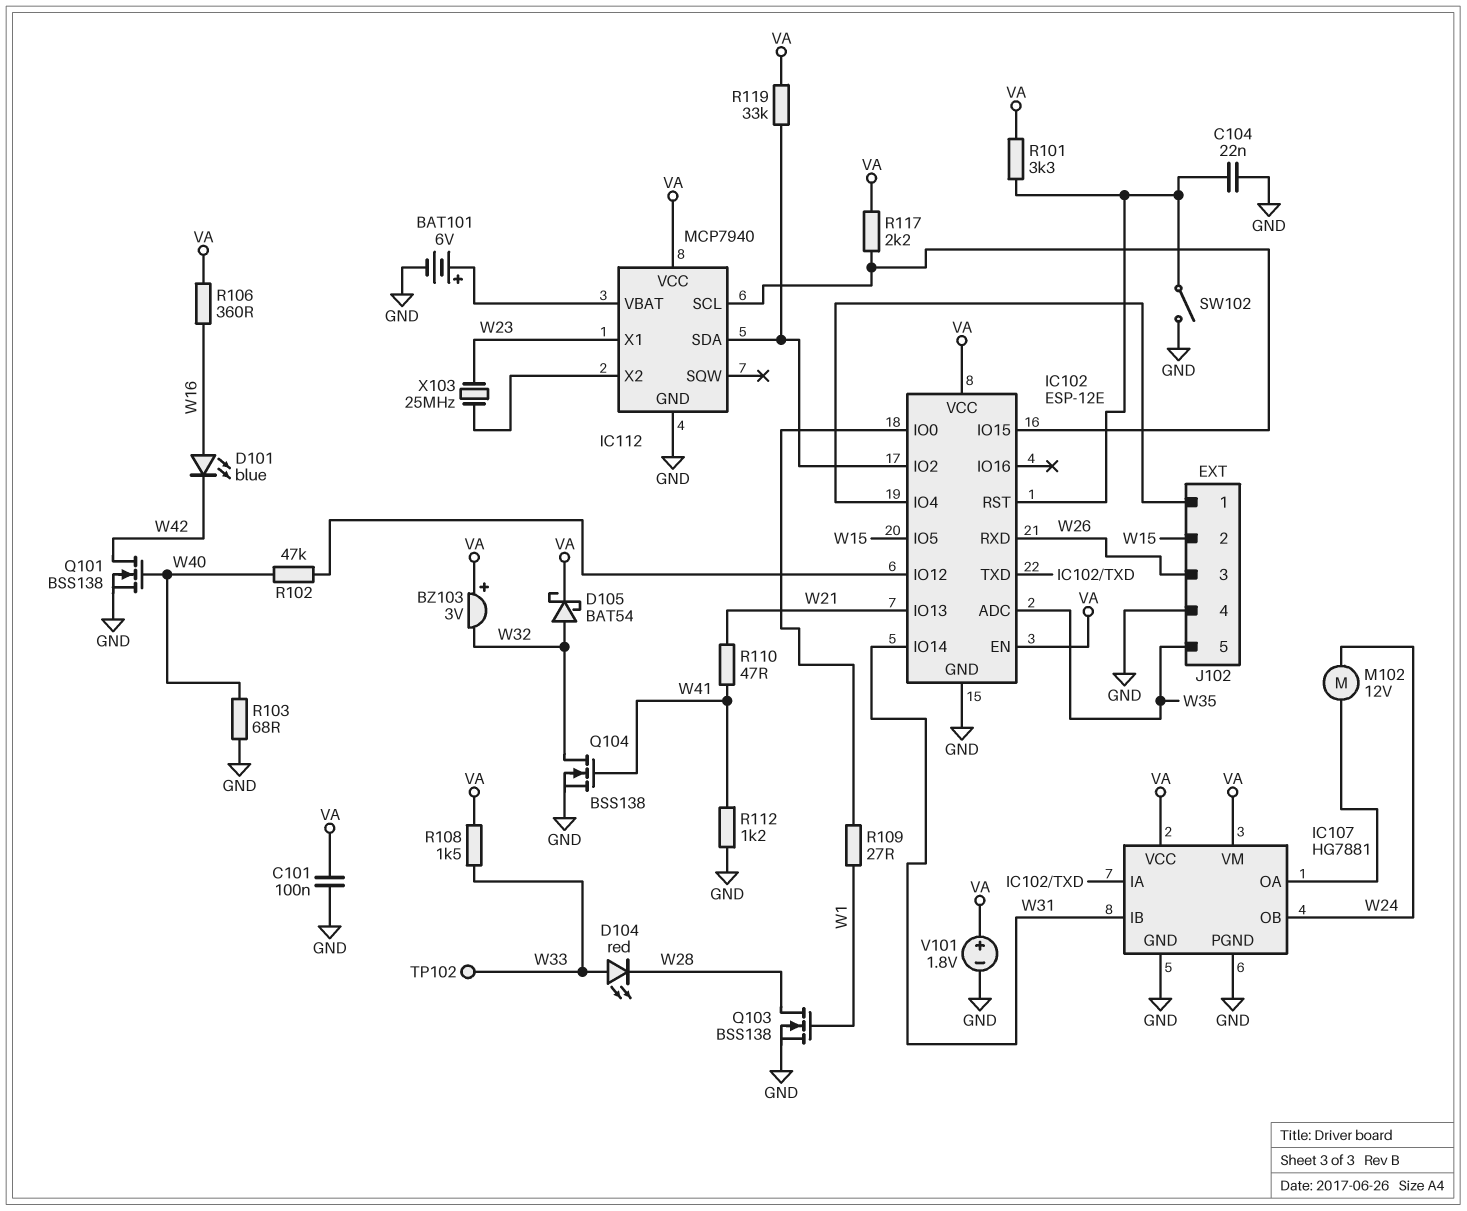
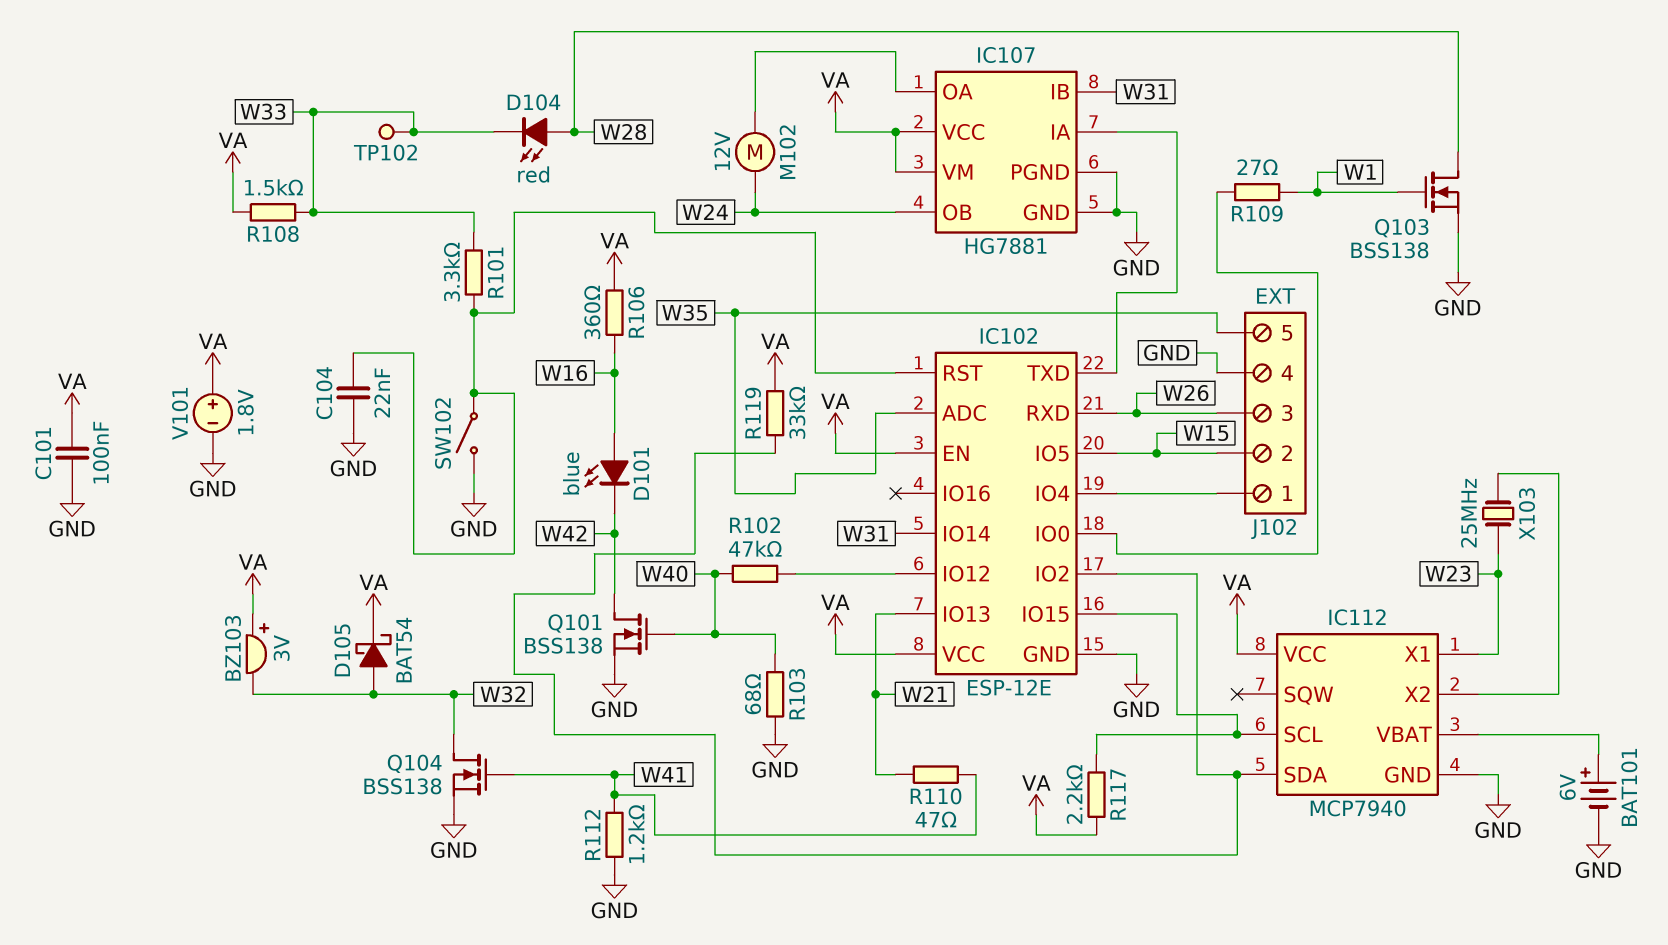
D104: LED red (A W33, K W28) -> LED red (A W28, K W33)
R101: 3.3k (IC102/RST, VA) -> 3.3k (IC102/RST, W33)

